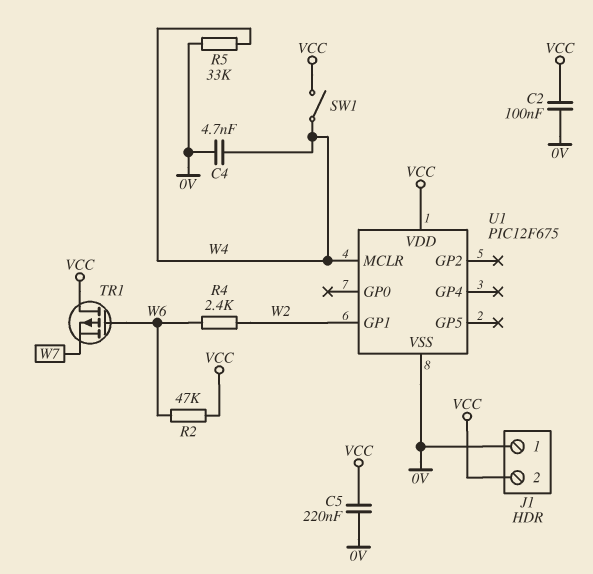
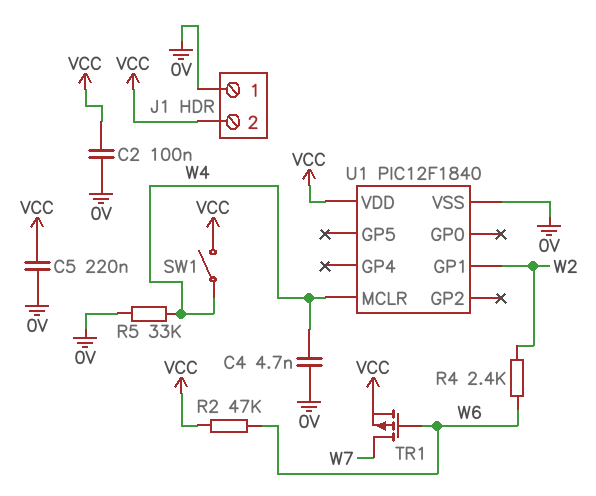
TR1: PMOS (G W6, D VCC, S W7) -> PMOS (G W6, D W7, S VCC)
U1: PIC12F675 -> PIC12F1840

